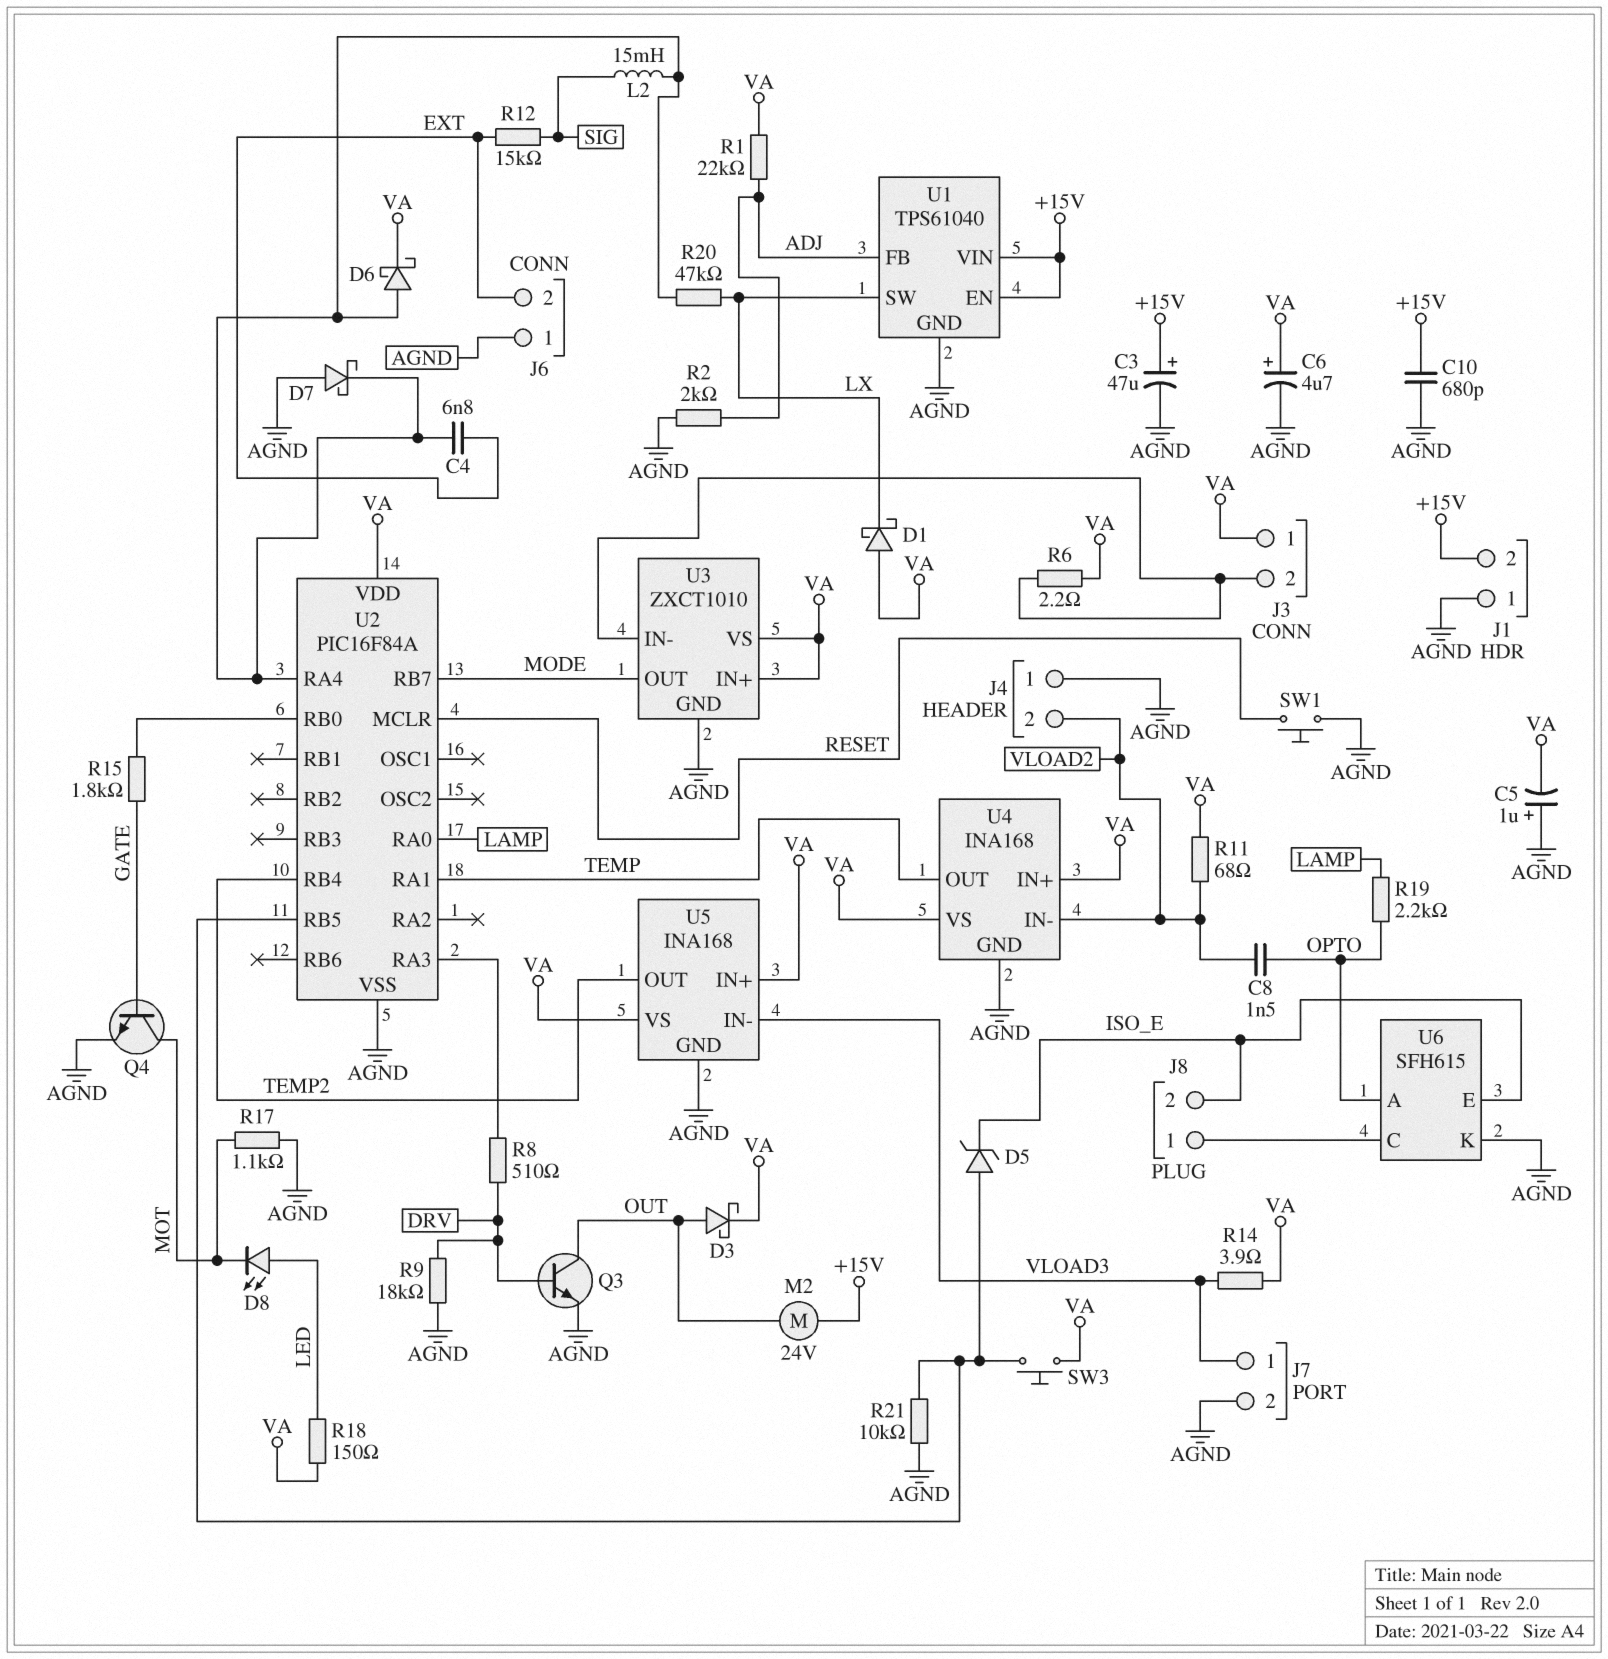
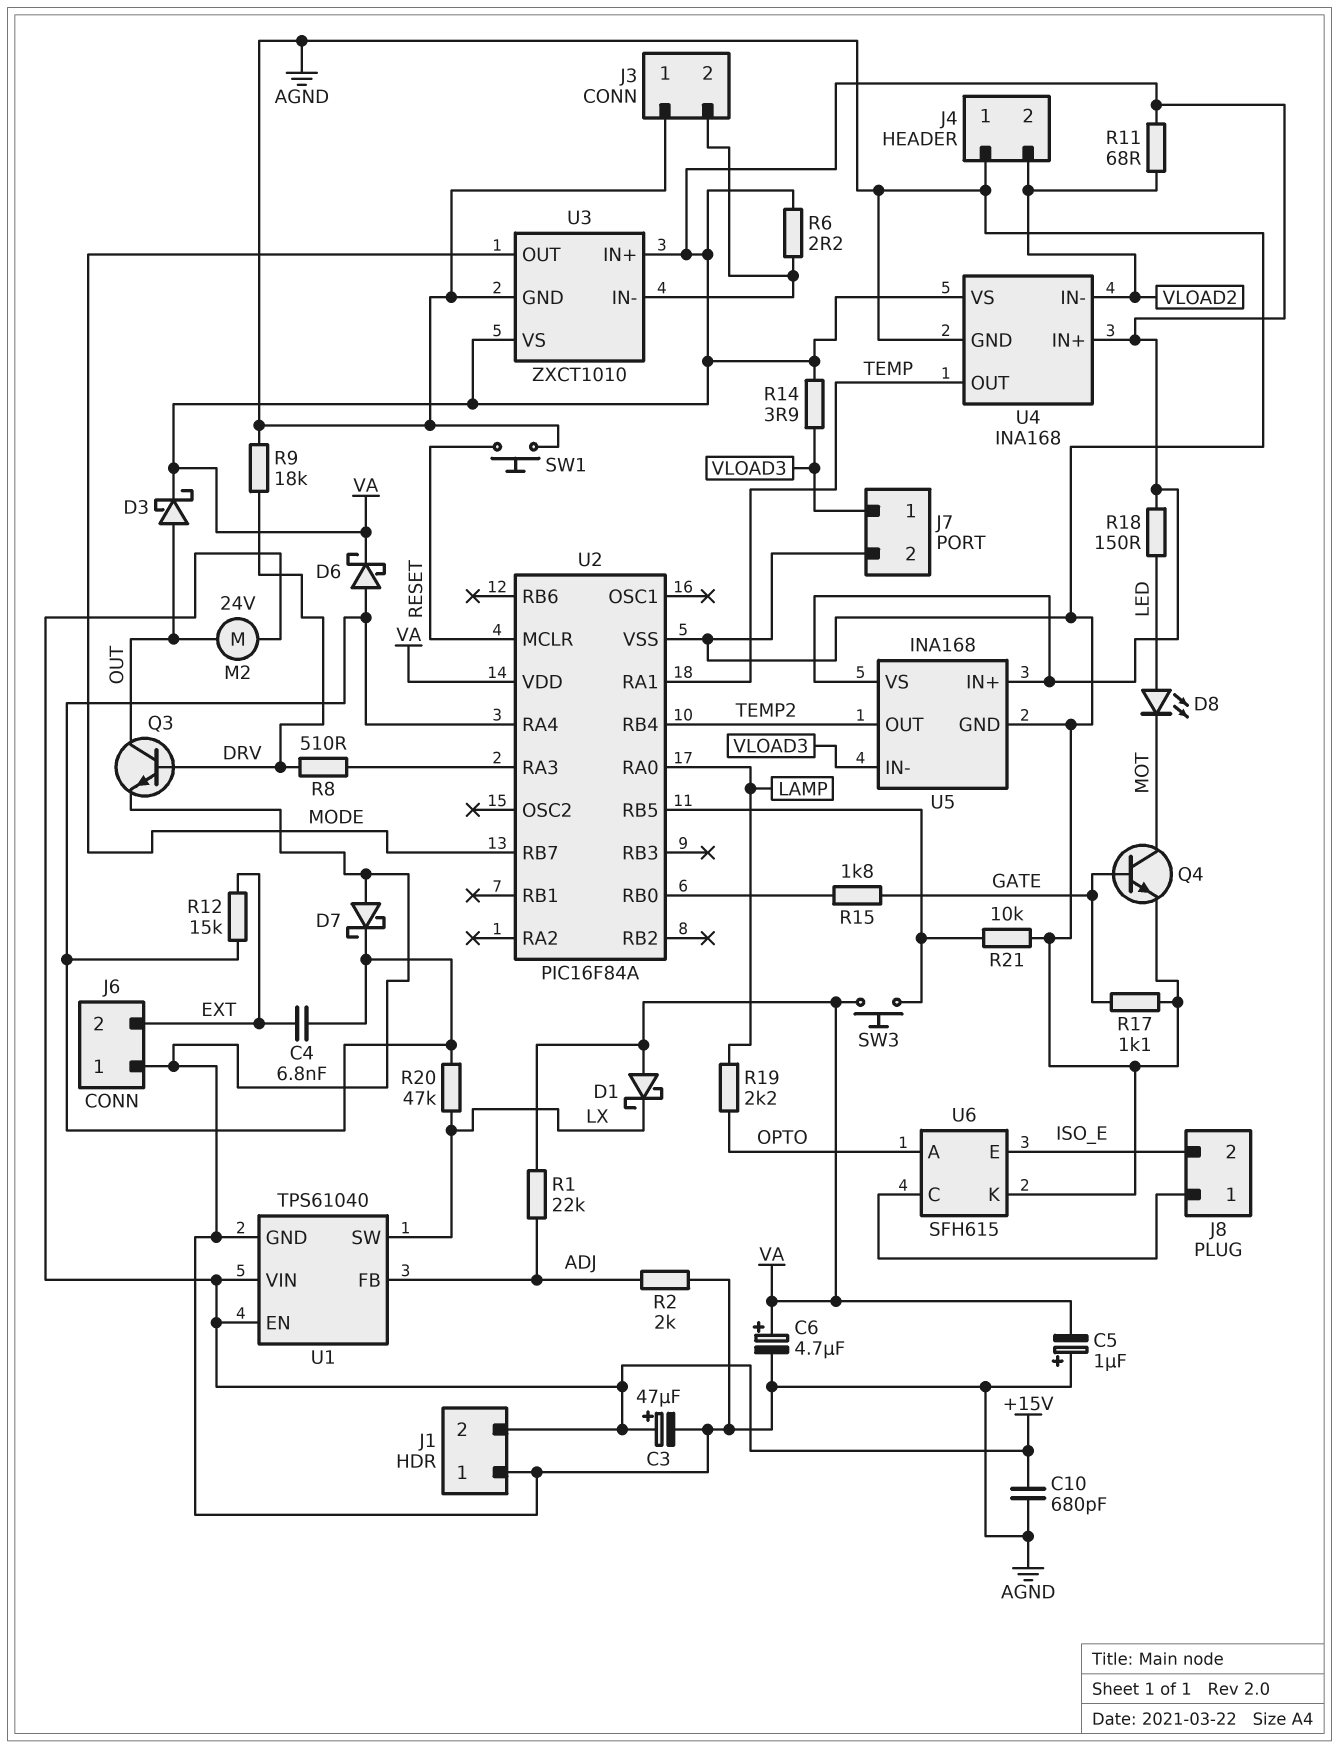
C8: 1.5nF (OPTO, VLOAD2) -> none
D5: zener (A U2/RB5, K ISO_E) -> none
J3 pin 1: VA -> AGND
L2: 15mH (SIG, U2/RA4) -> none
R12: 15k (EXT, SIG) -> 15k (EXT, U2/RA4)
R17: 1.1k (AGND, MOT) -> 1.1k (AGND, GATE)

